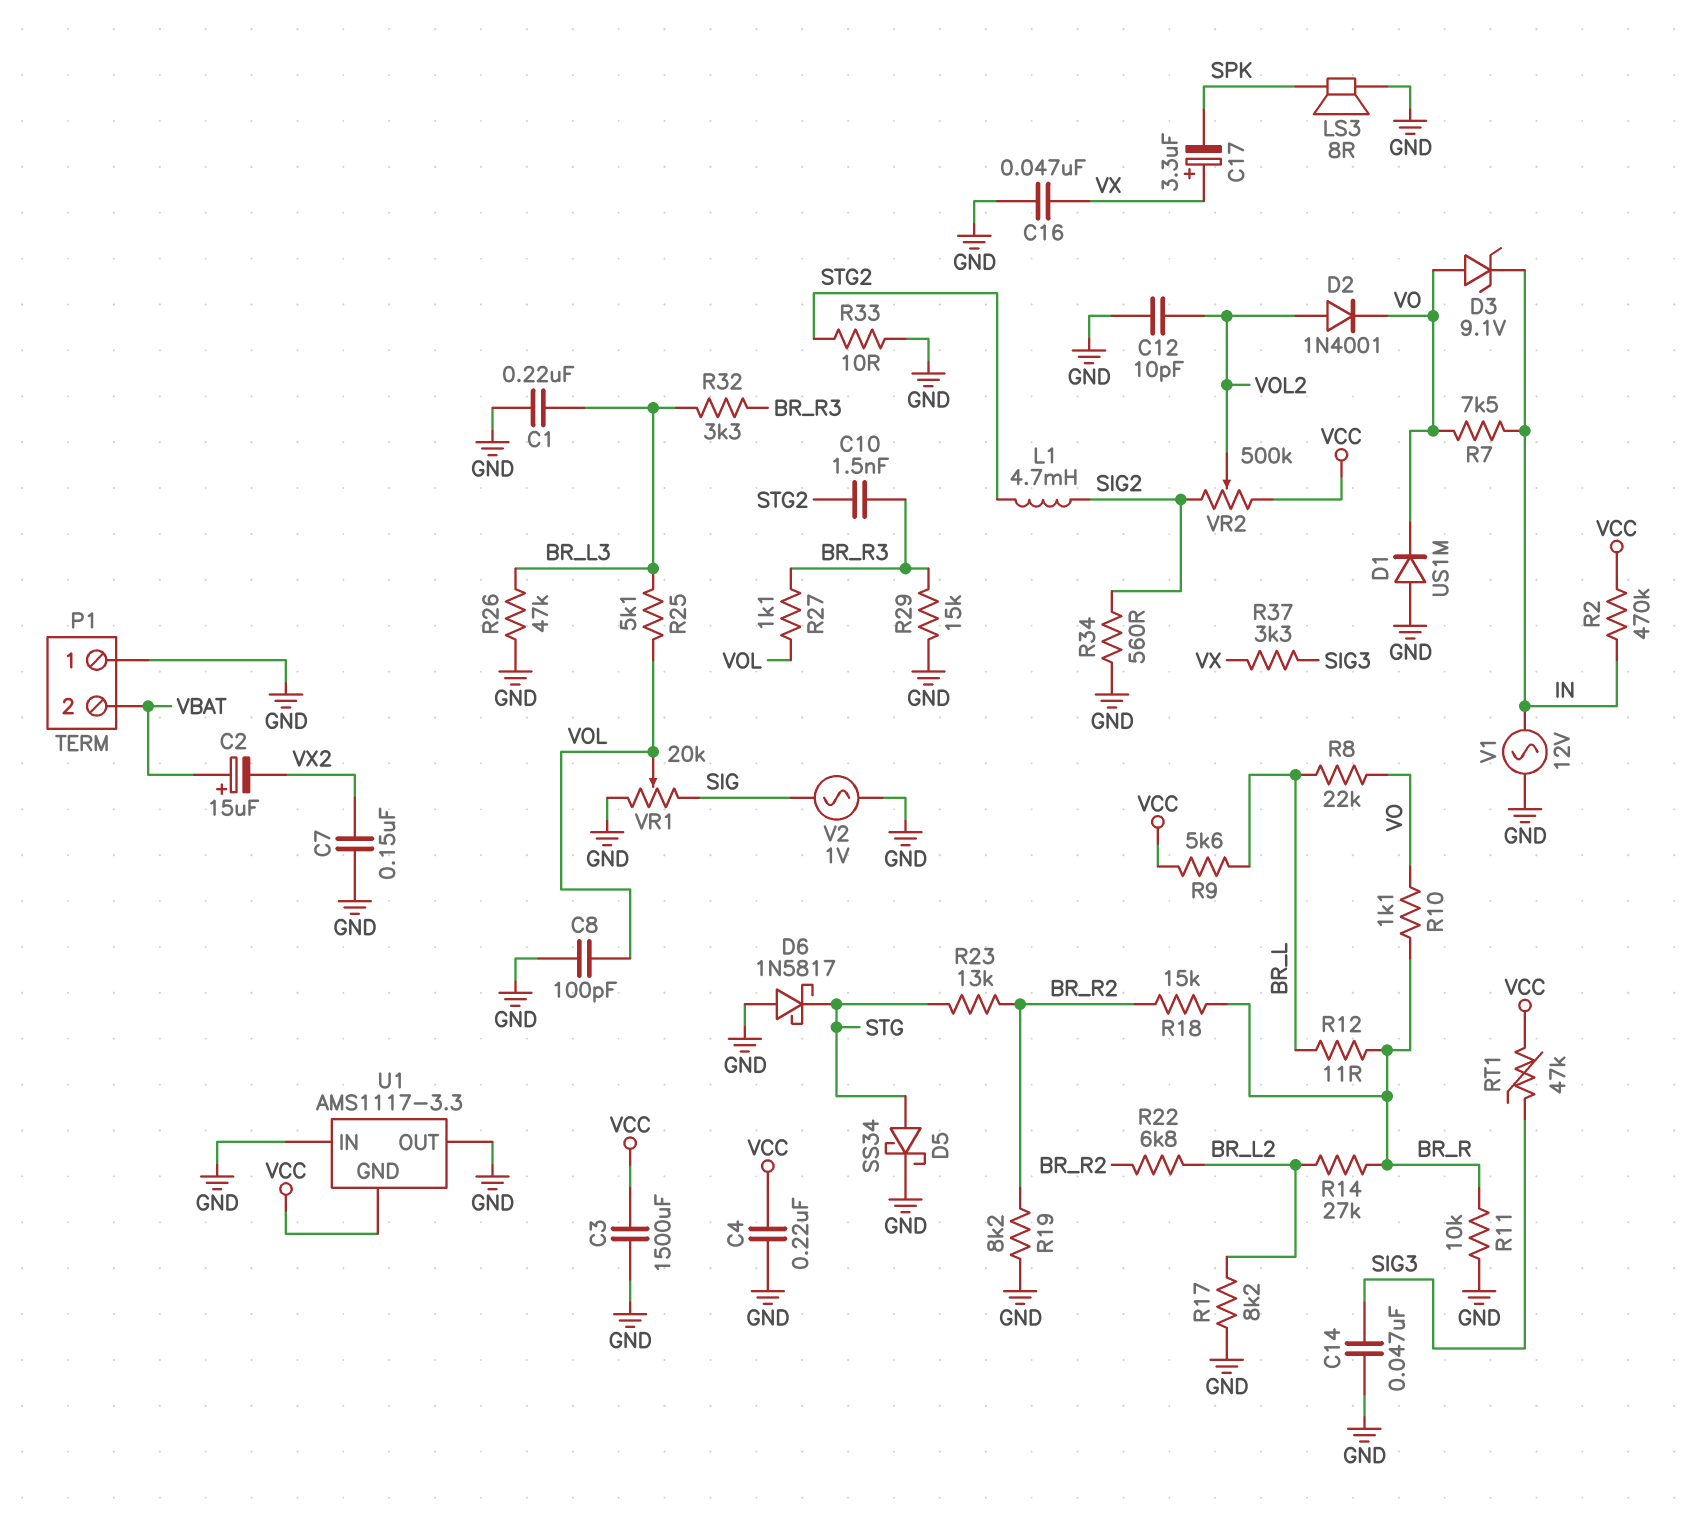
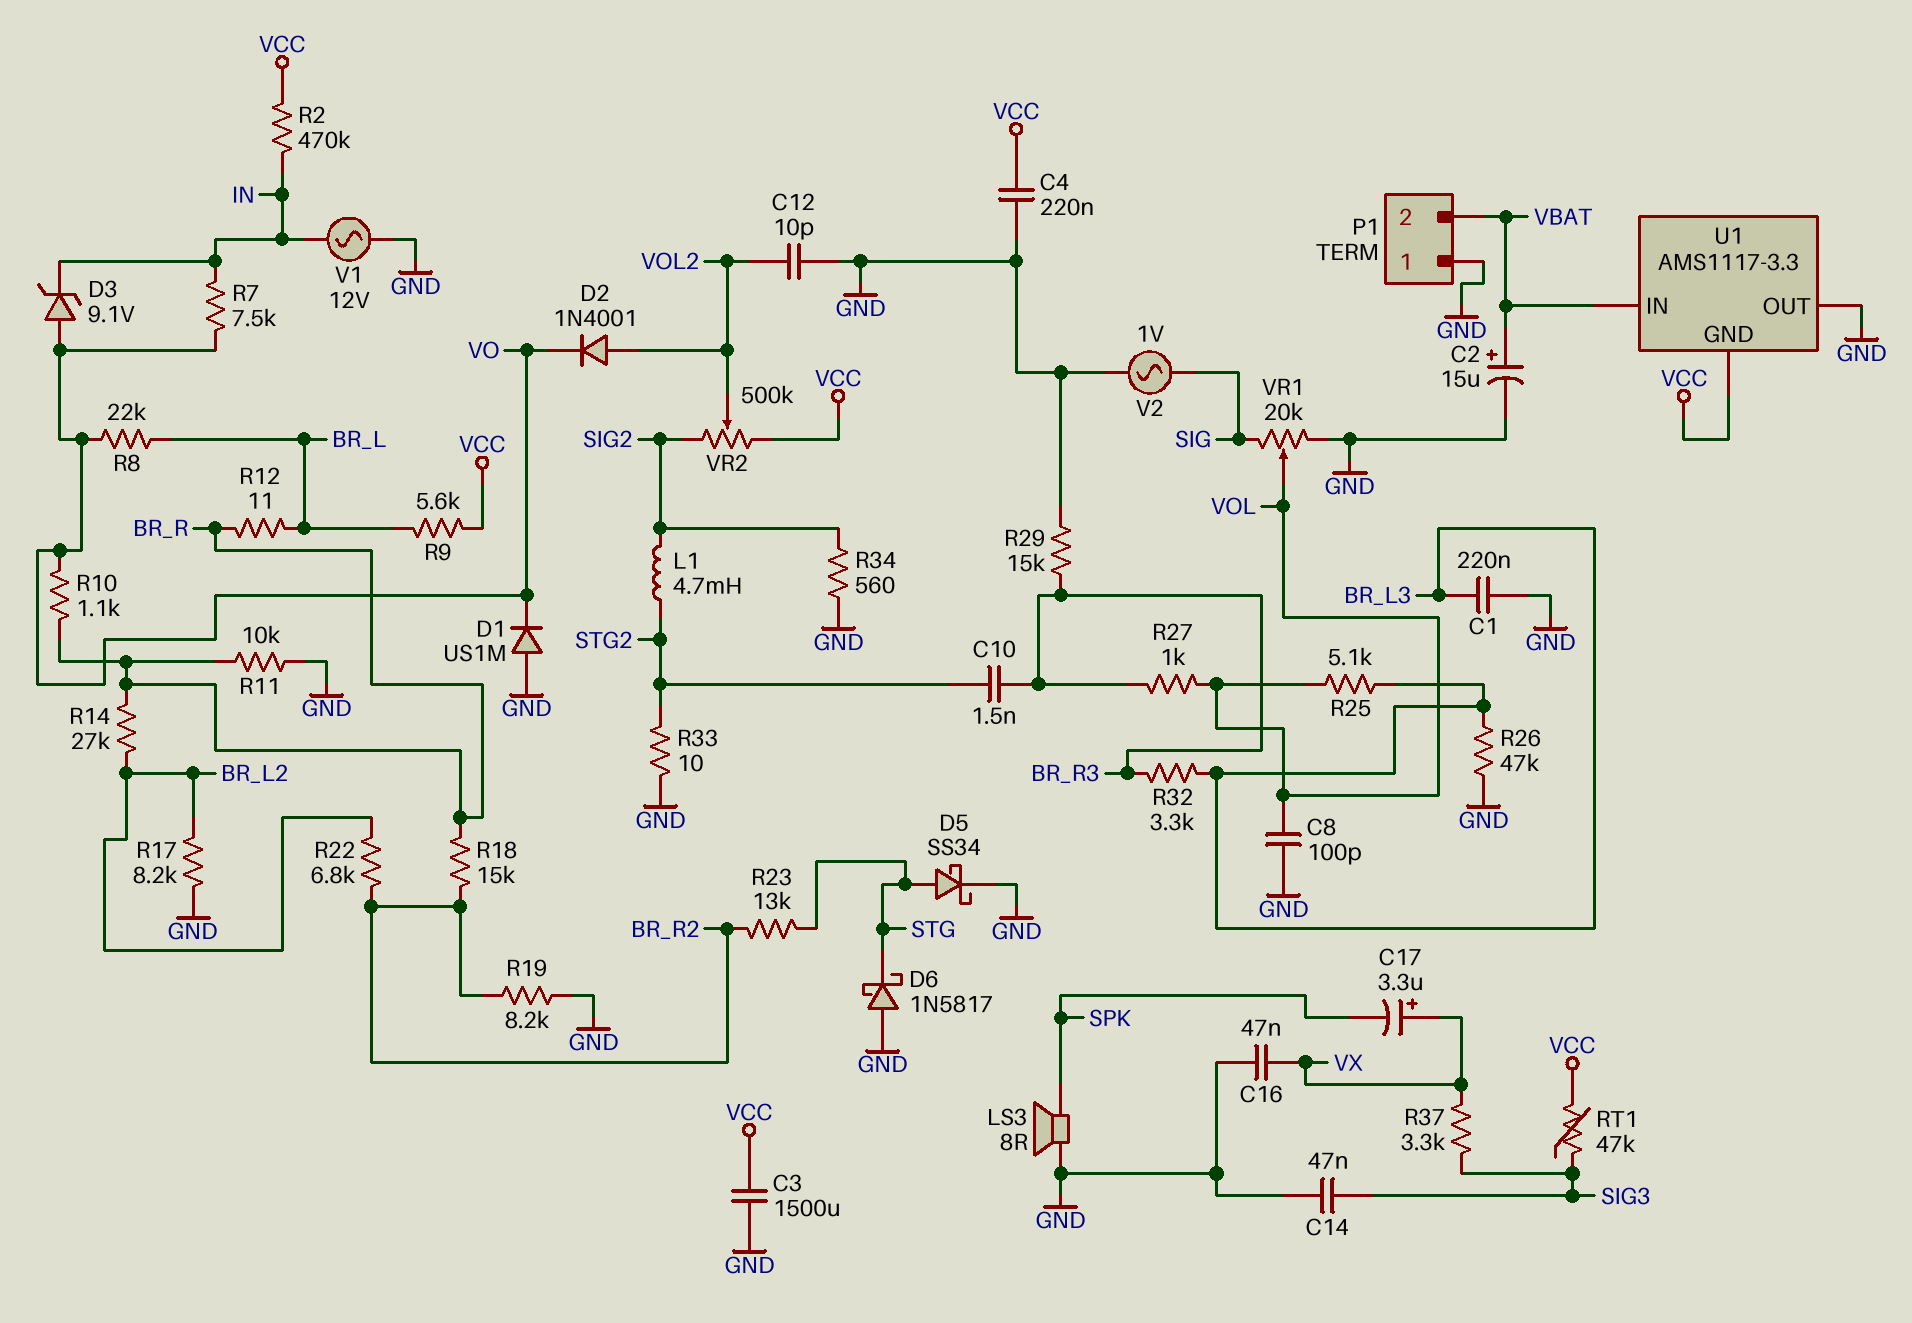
C2: 15uF (plus VBAT, minus VX2) -> 15uF (plus VBAT, minus GND)
C7: 150nF (GND, VX2) -> none
R27: 1.1k (BR_R3, VOL) -> 1k (BR_R3, VOL)
U1 pin IN: GND -> VBAT

